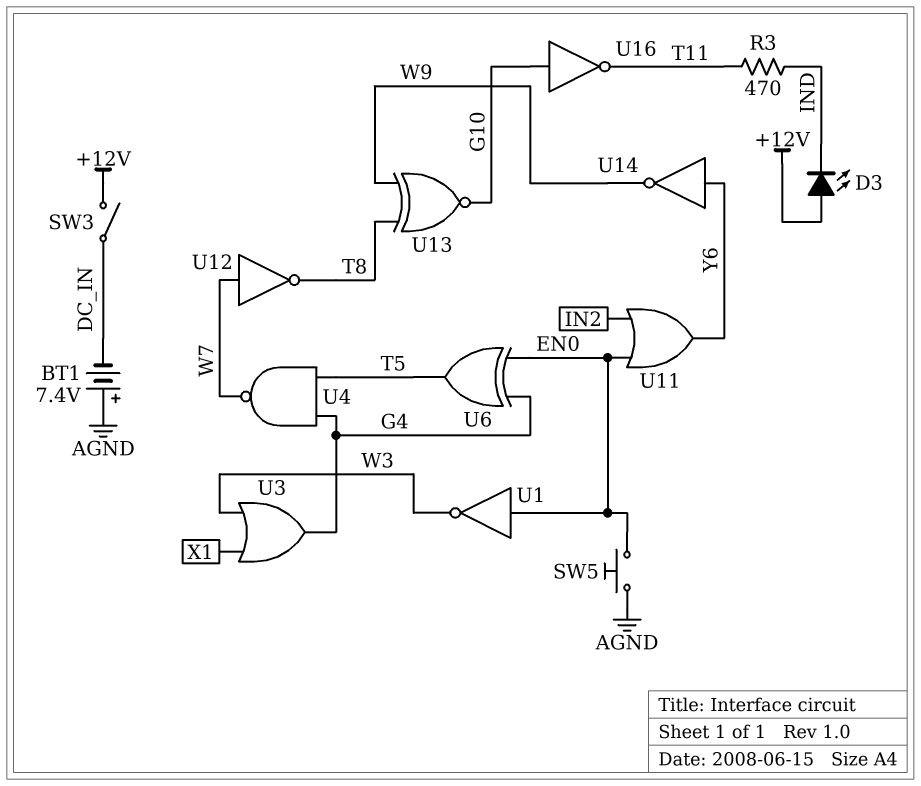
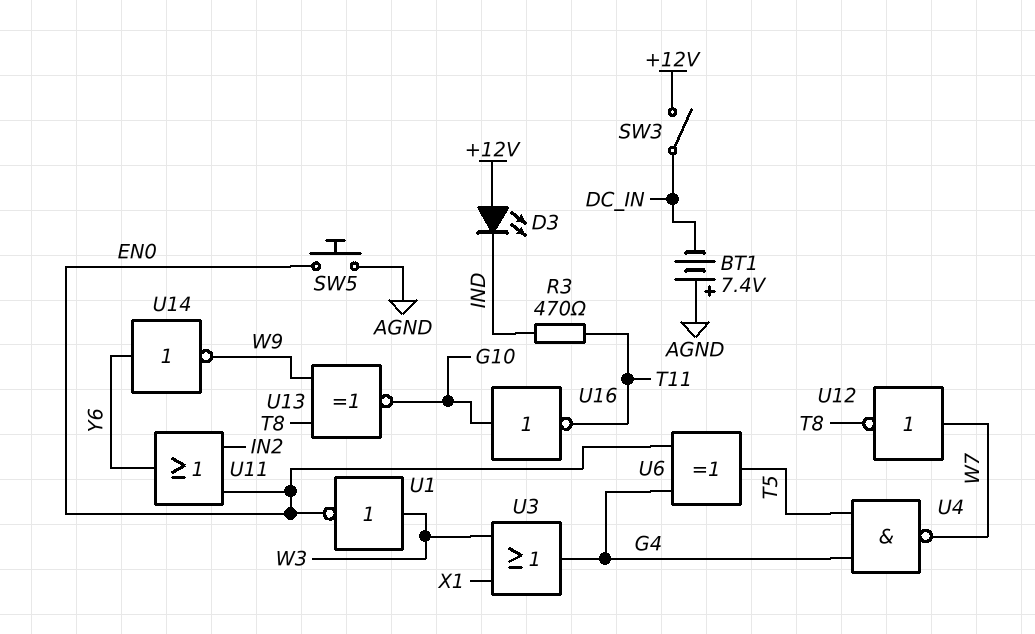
U1: NOT (in EN0, out W3) -> NOT (in W3, out EN0)

